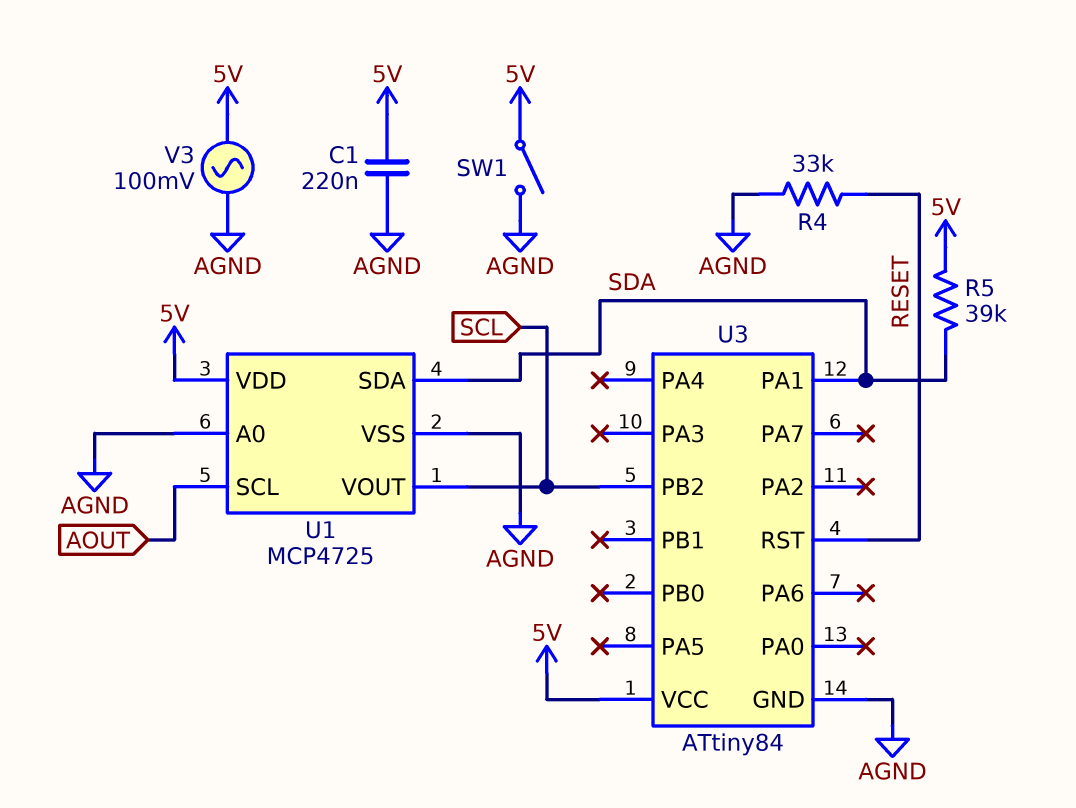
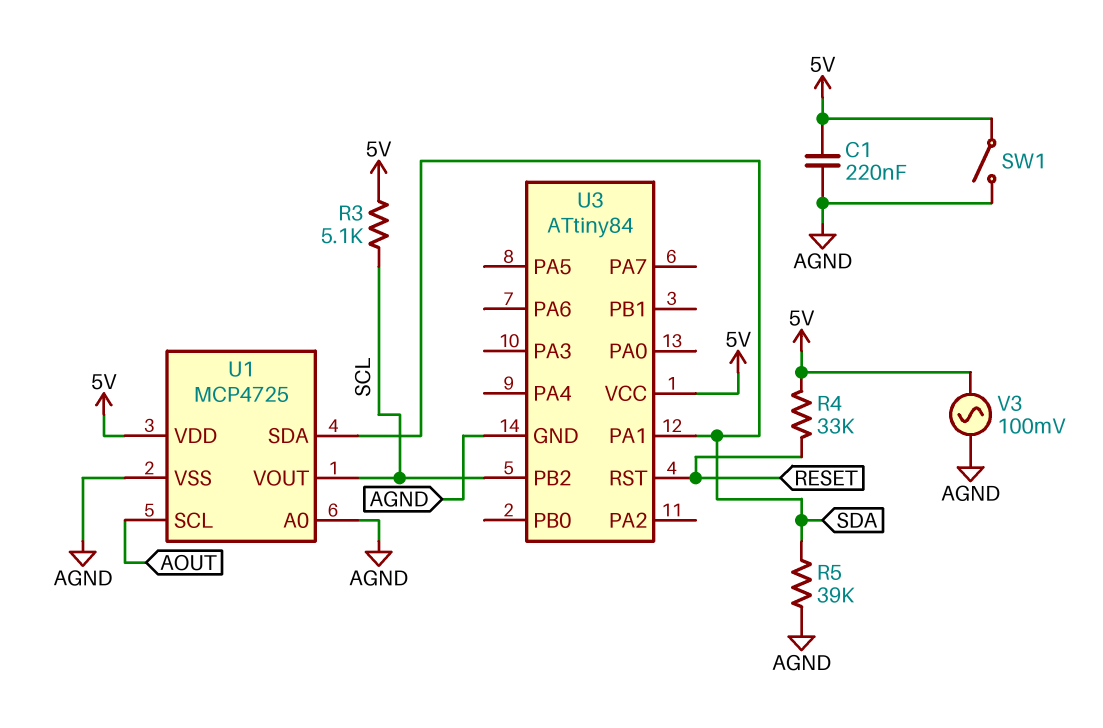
R3: none -> 5.1k (5V, SCL)
R4: 33k (AGND, RESET) -> 33k (5V, RESET)
R5: 39k (5V, SDA) -> 39k (AGND, SDA)

